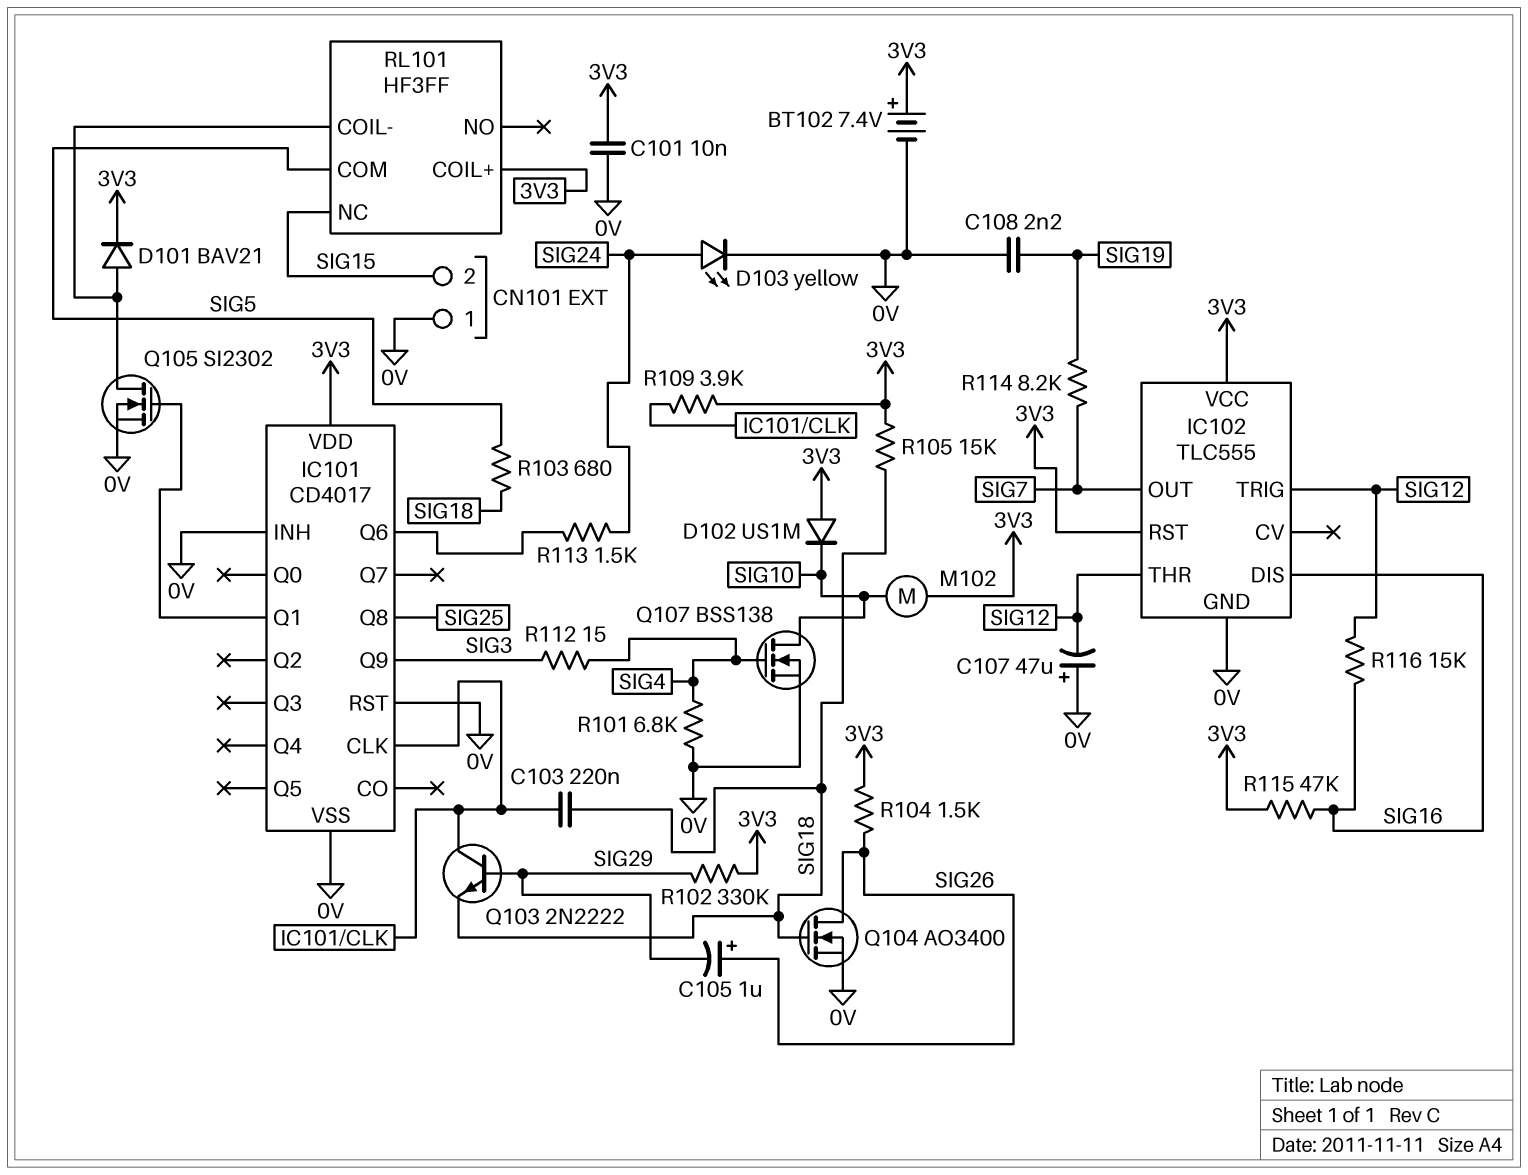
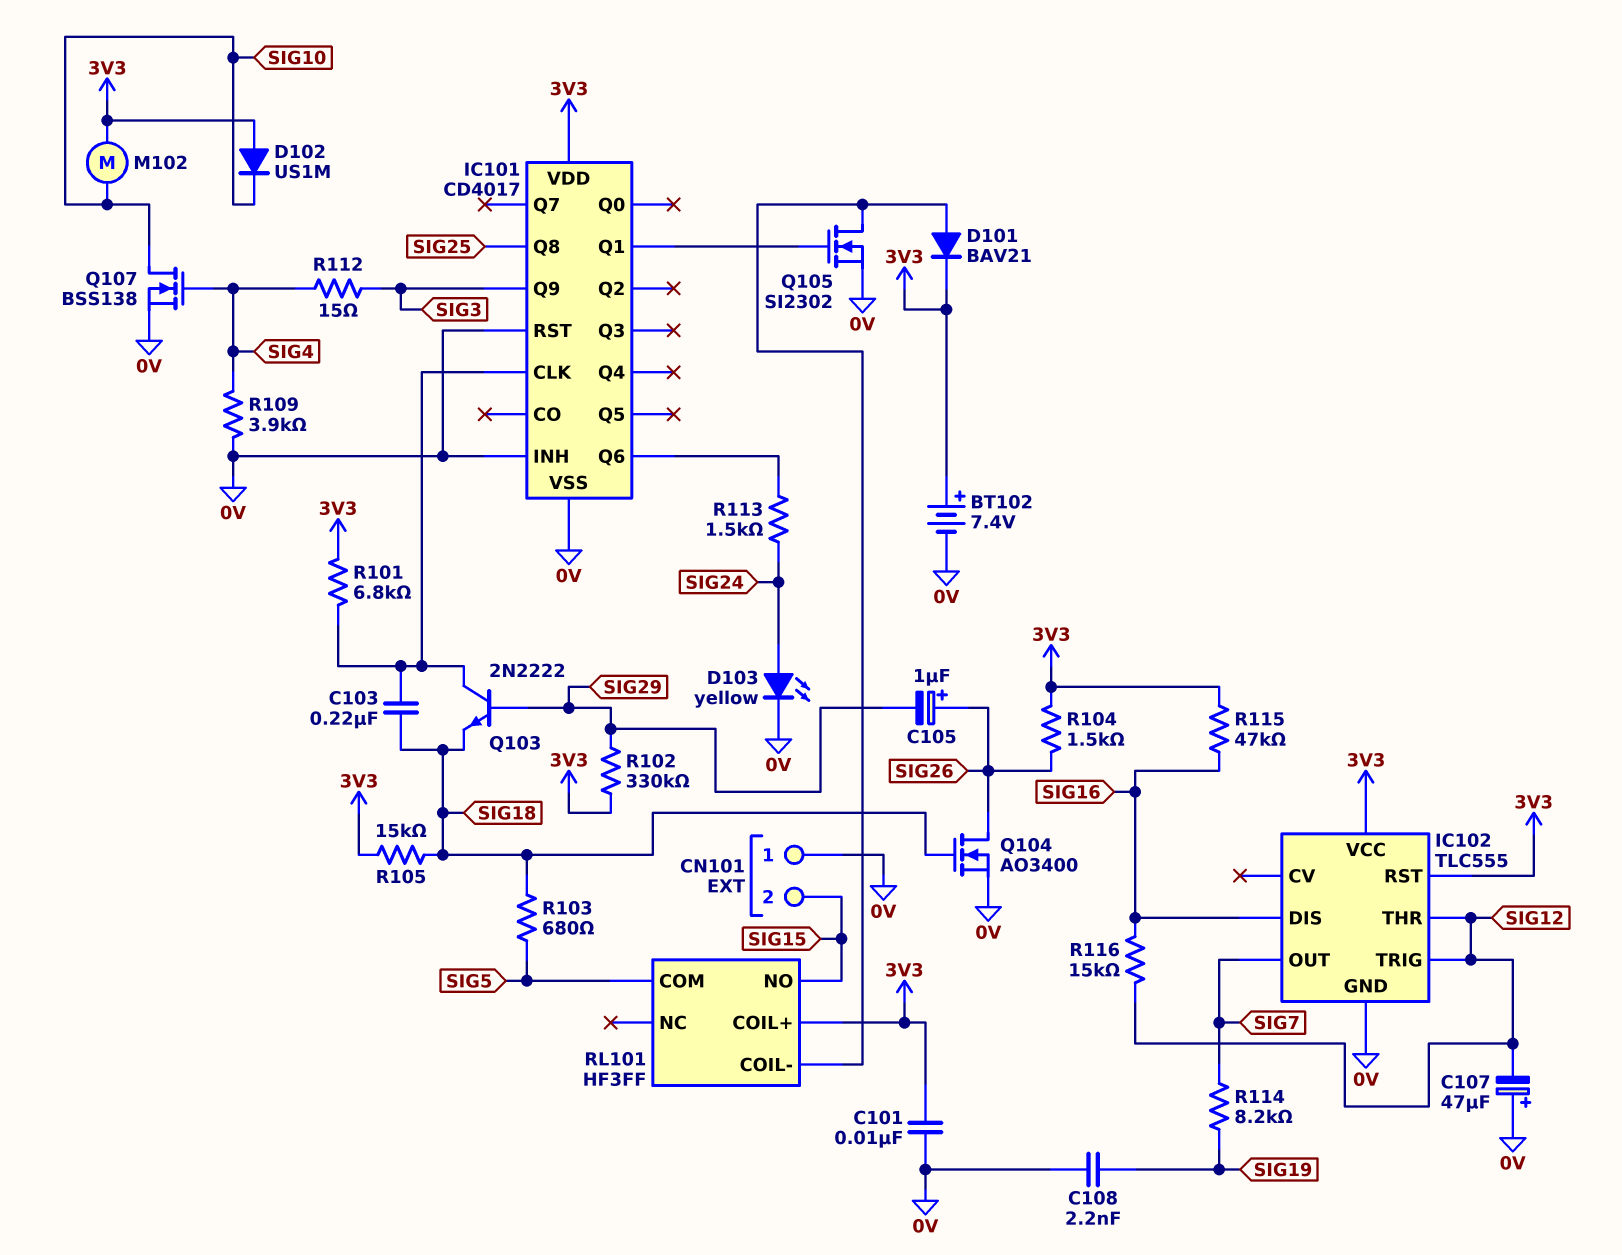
R101: 6.8k (0V, SIG4) -> 6.8k (3V3, IC101/CLK)
R109: 3.9k (3V3, IC101/CLK) -> 3.9k (0V, SIG4)
RL101 pin NC: SIG15 -> none
RL101 pin NO: none -> SIG15

